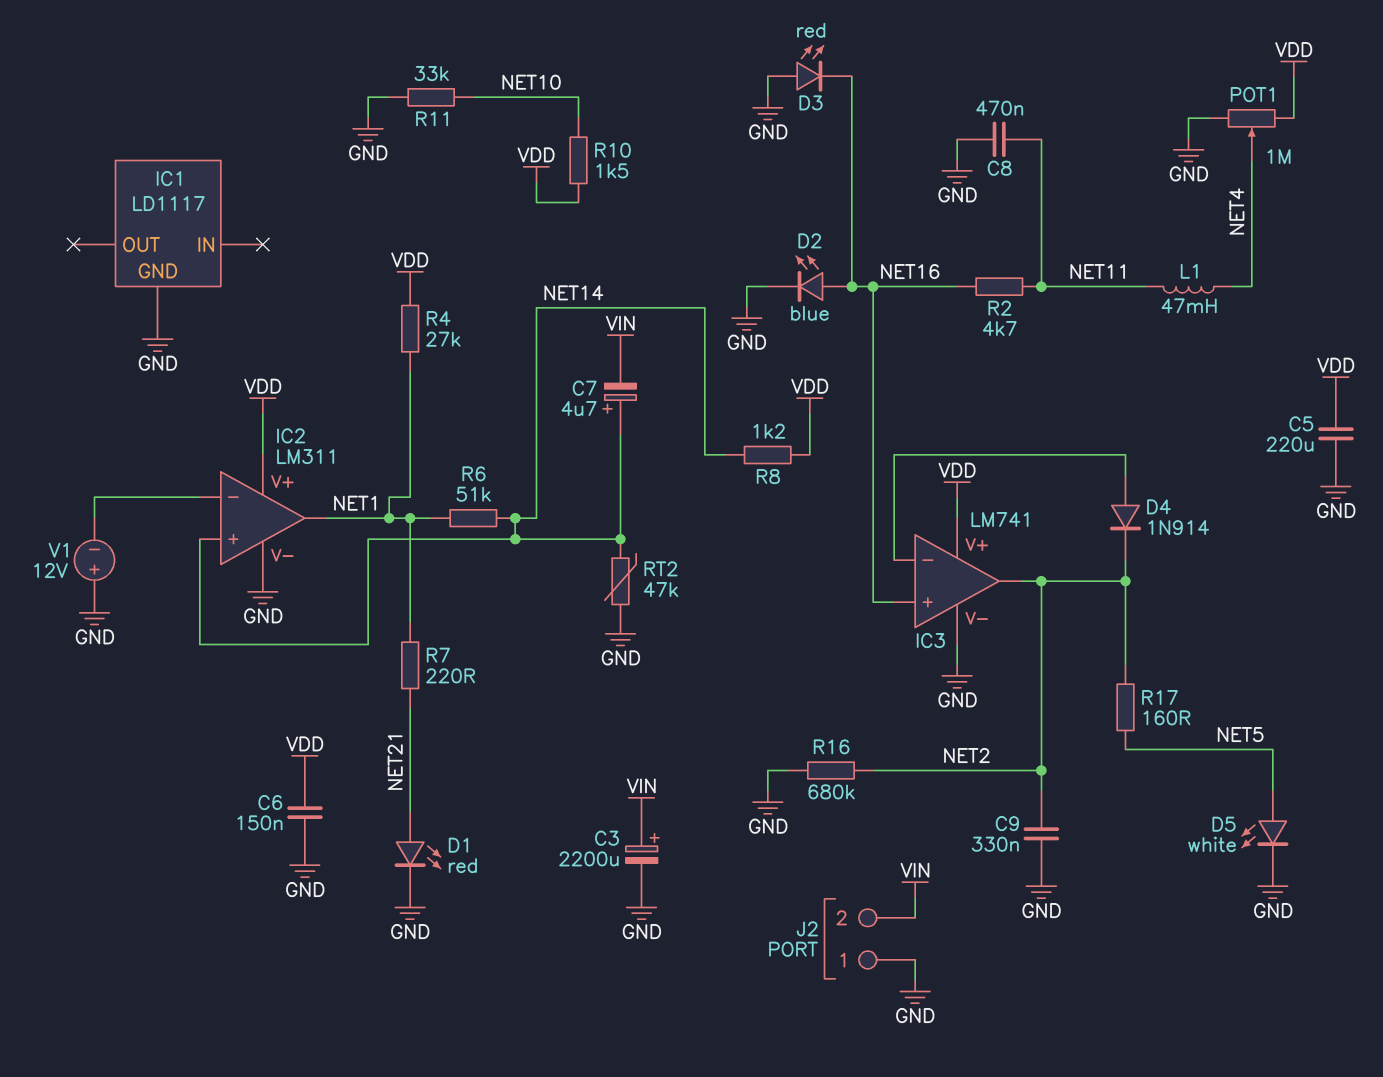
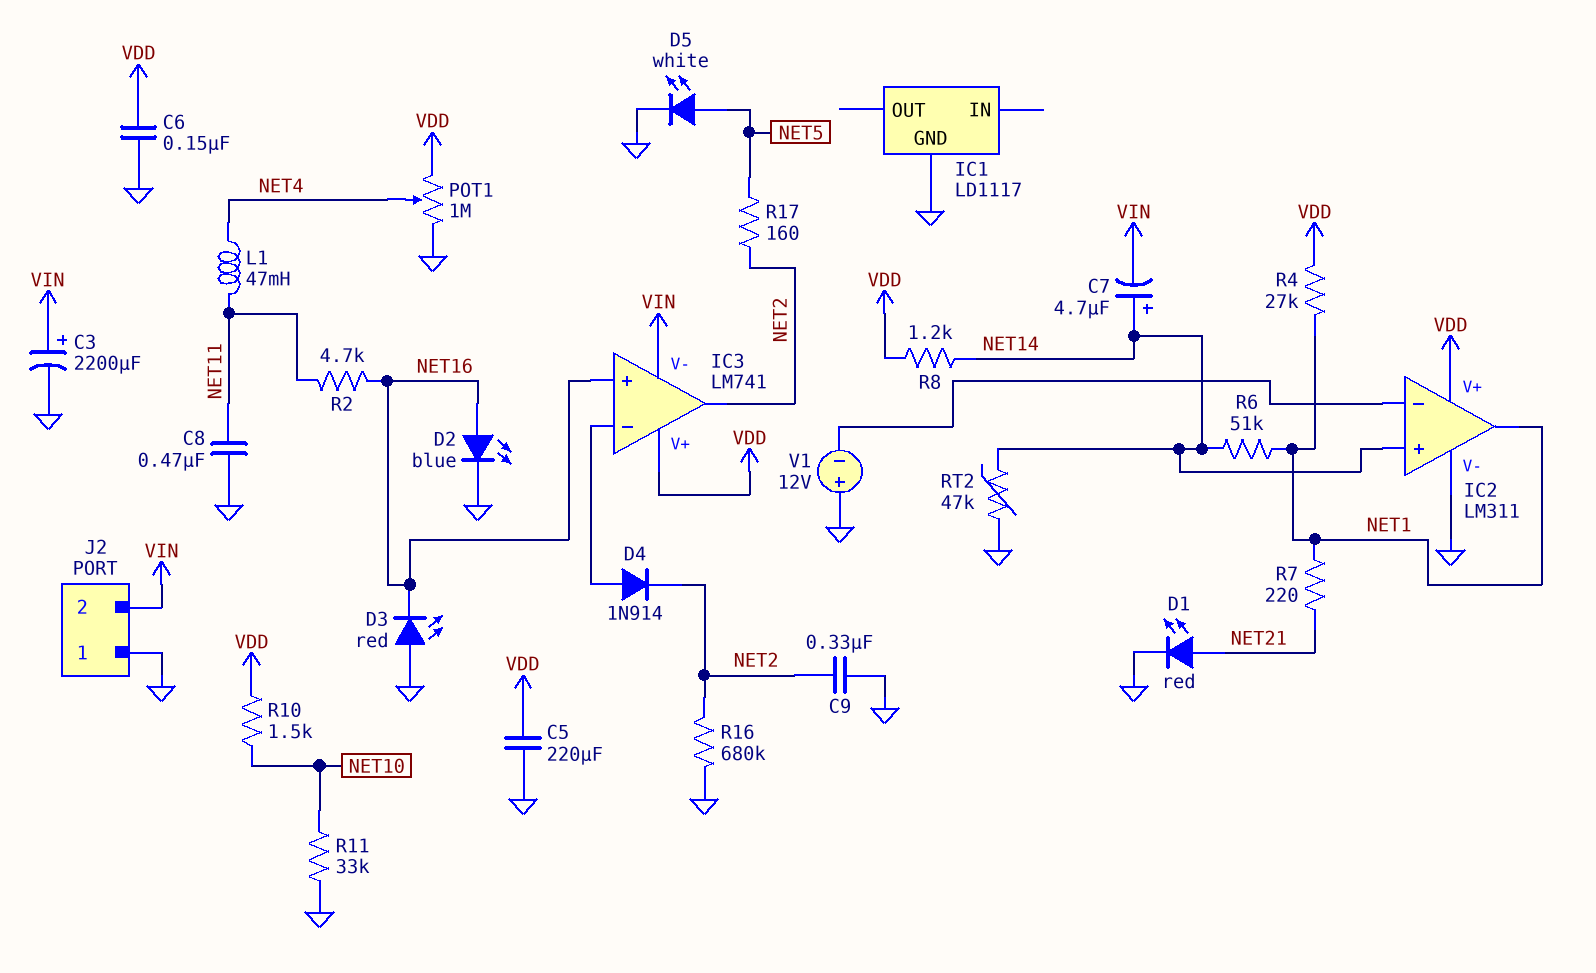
IC3 pin V-: GND -> VIN

